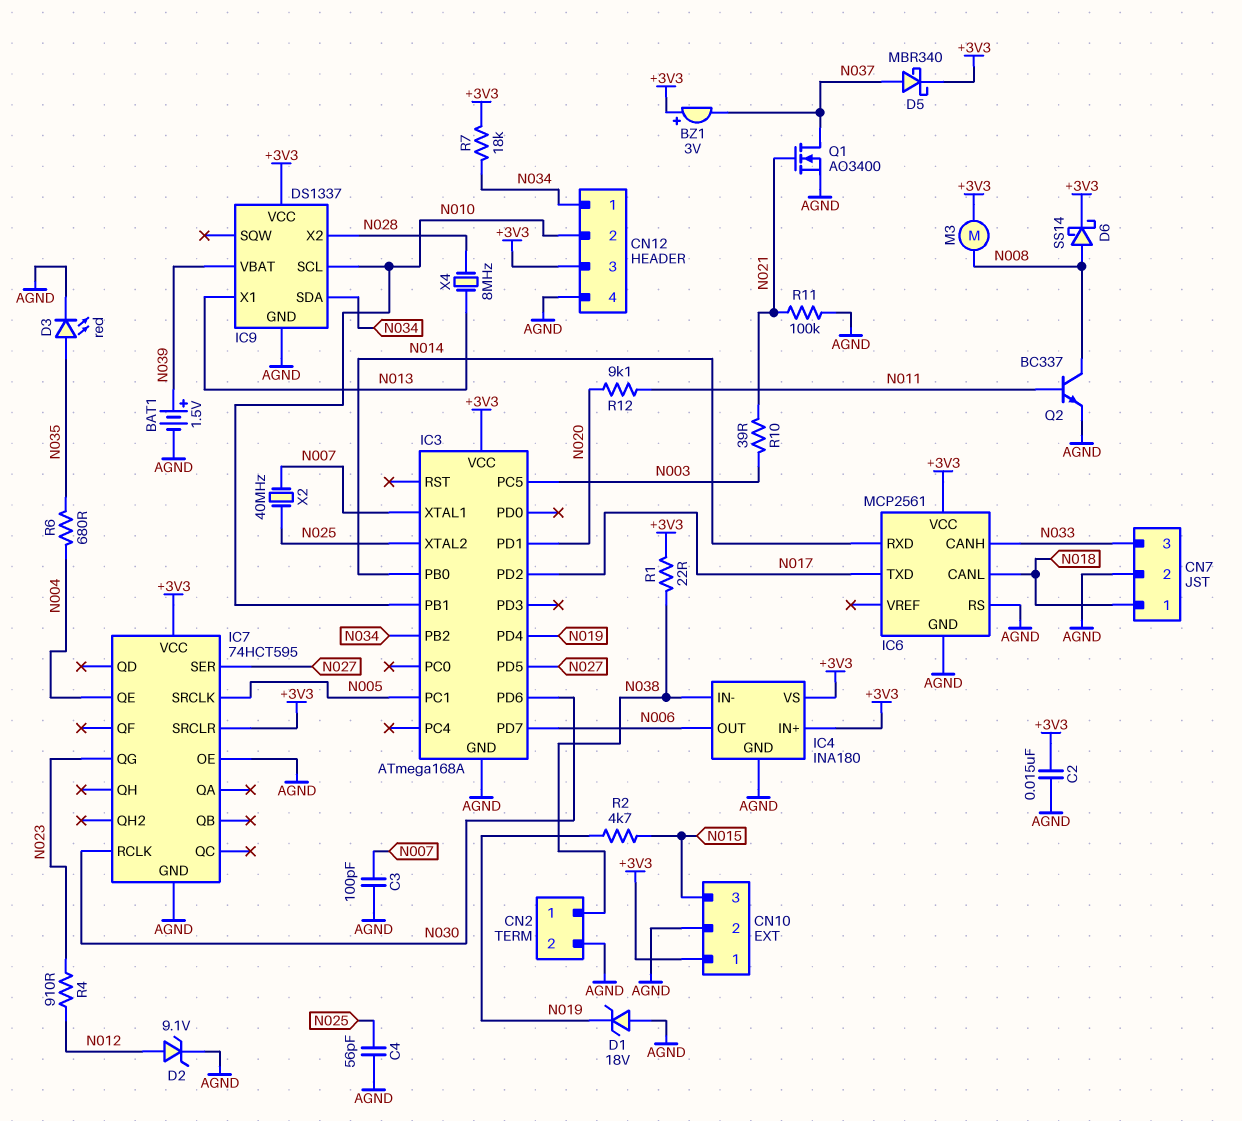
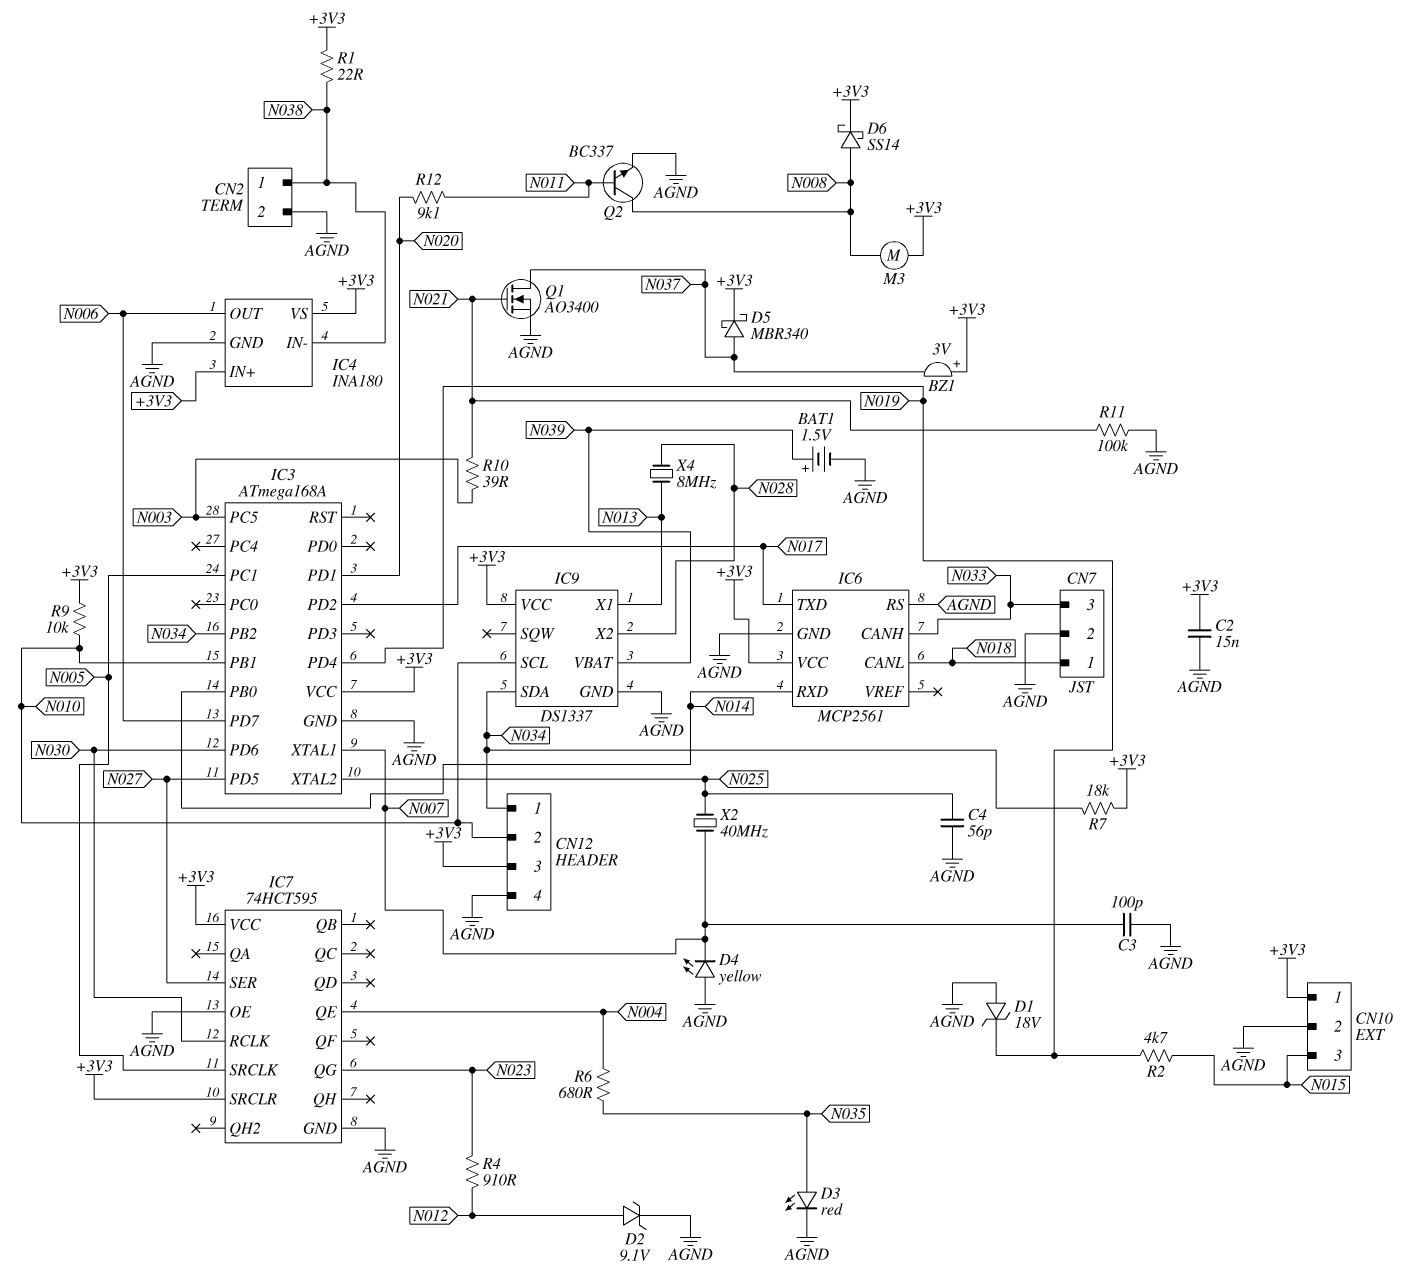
D4: none -> LED yellow (A AGND, K N007)
R9: none -> 10k (+3V3, N010)

